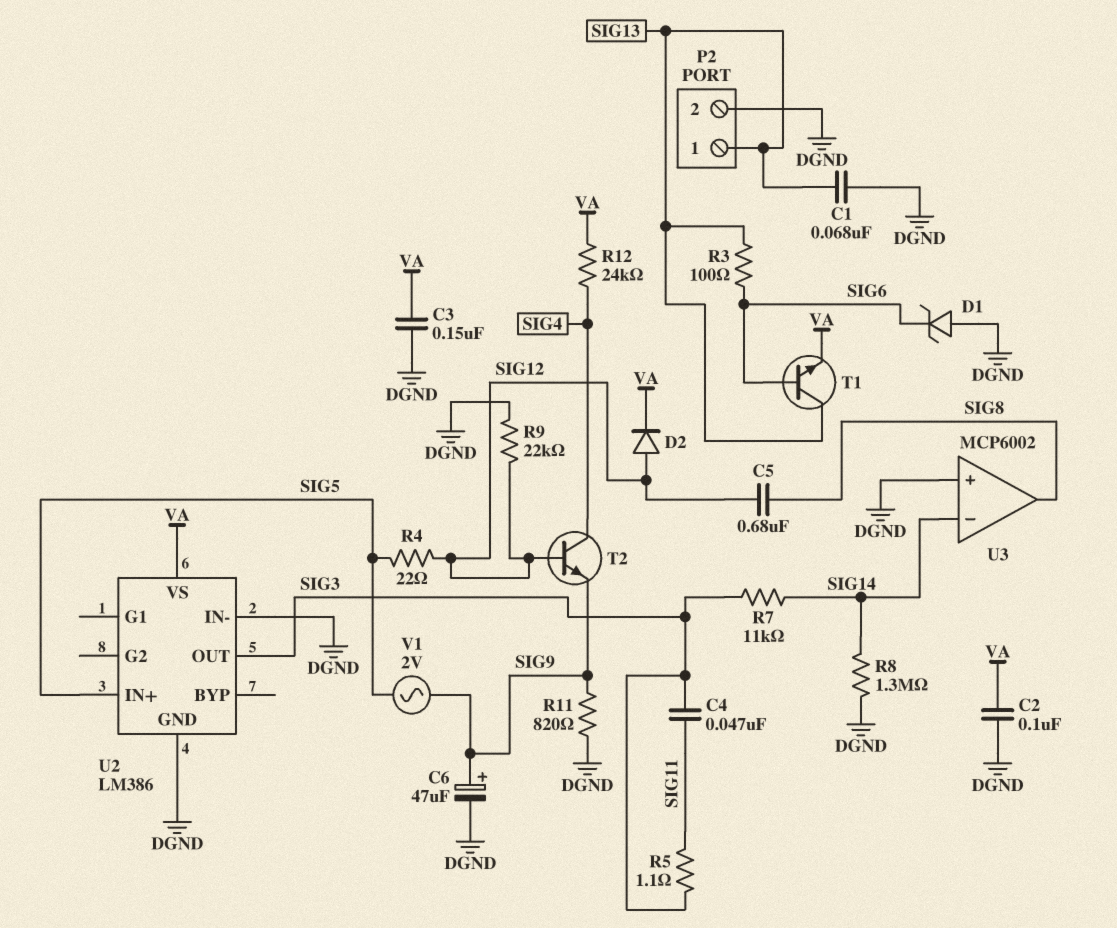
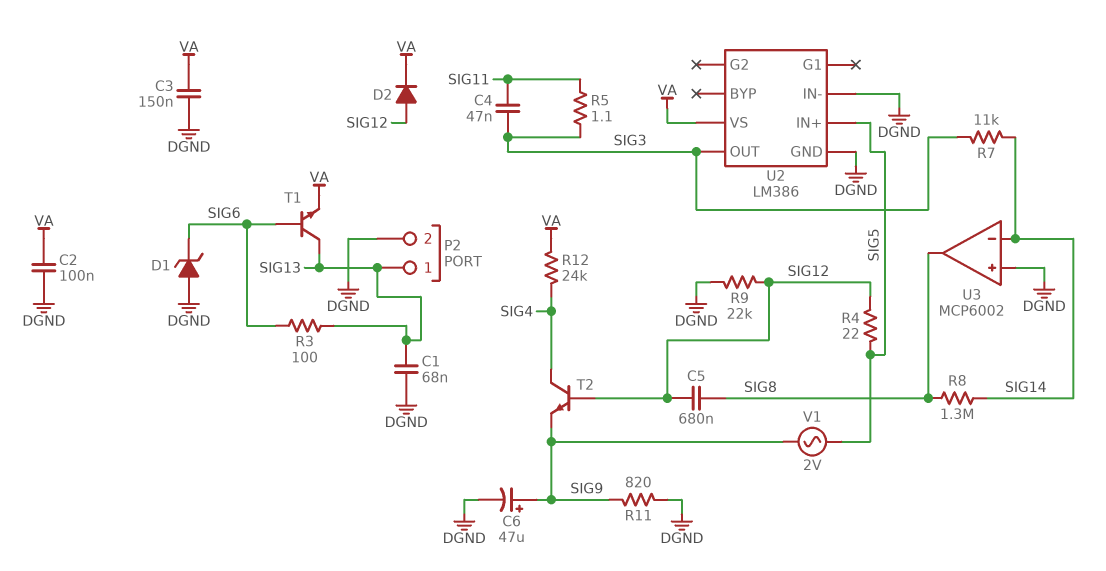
R8: 1.3M (DGND, SIG14) -> 1.3M (SIG8, SIG14)

